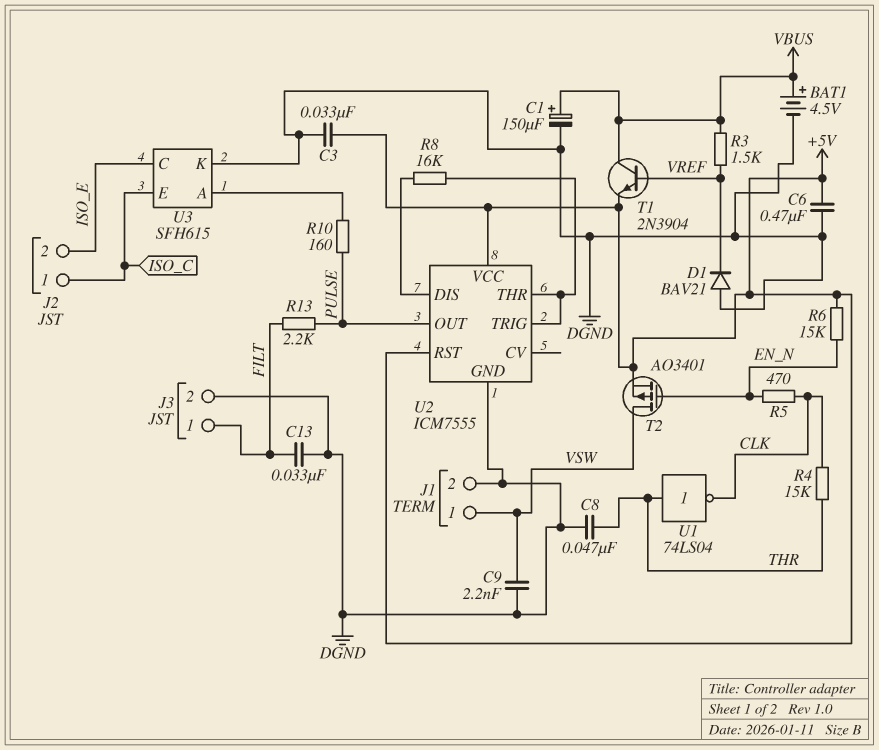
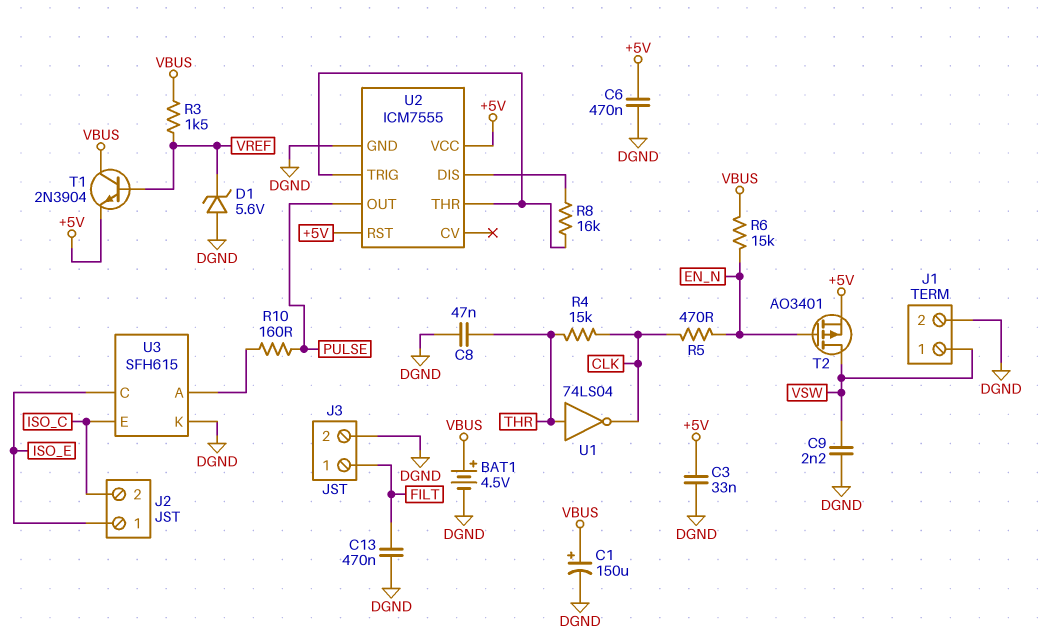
C13: 33nF (DGND, FILT) -> 470nF (DGND, FILT)
D1: diode BAV21 (A DGND, K VREF) -> zener 5.6V (A DGND, K VREF)
J2 pin 1: ISO_C -> ISO_E
J2 pin 2: ISO_E -> ISO_C
R6: 15k (+5V, EN_N) -> 15k (EN_N, VBUS)
R13: 2.2k (FILT, PULSE) -> none

